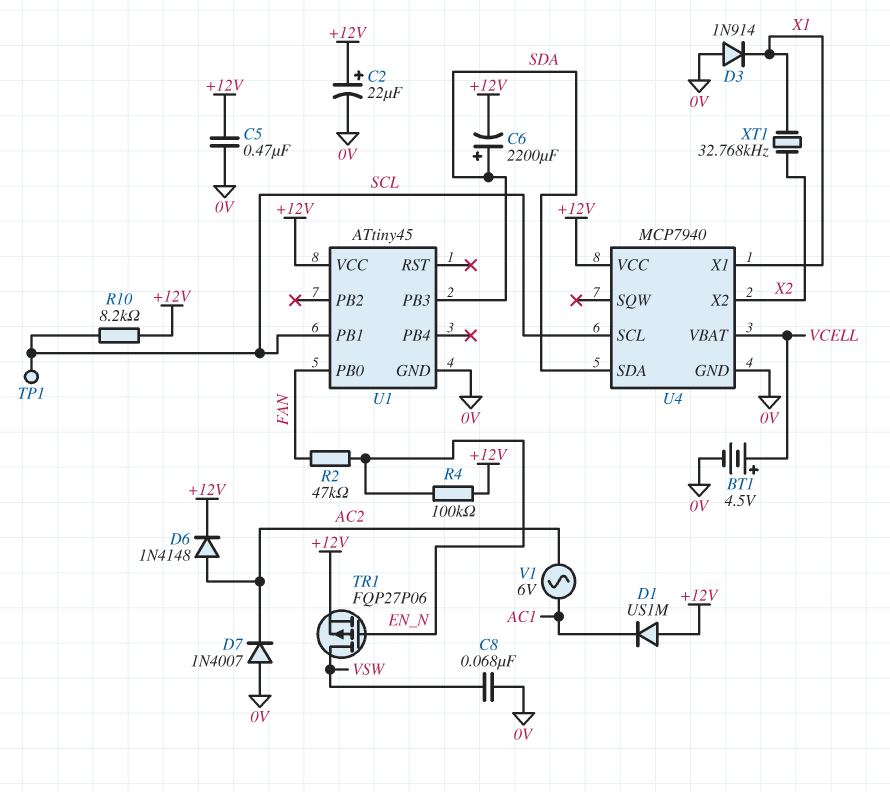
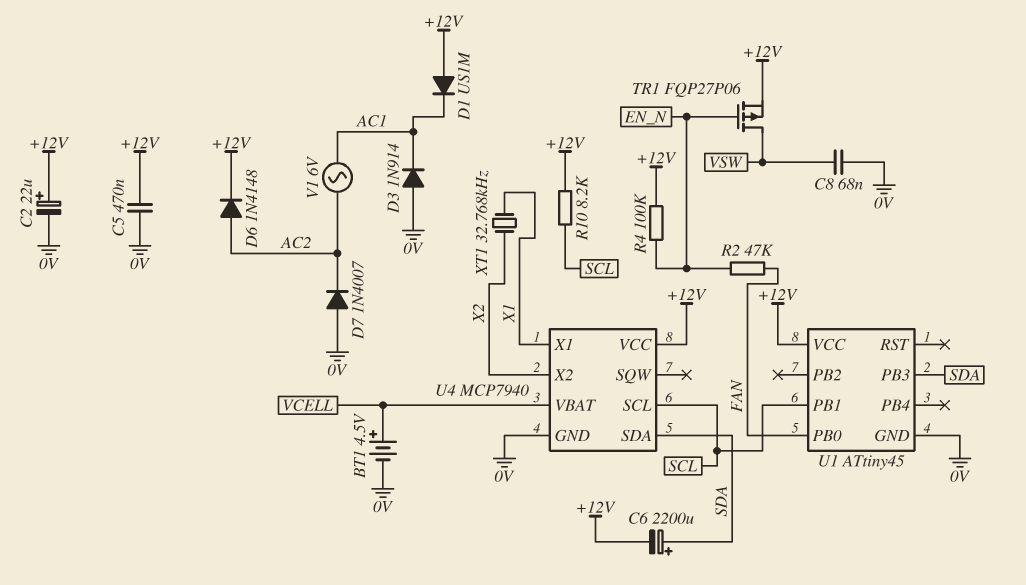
D3: diode 1N914 (A 0V, K X1) -> diode 1N914 (A 0V, K AC1)
TP1: test point (SCL) -> none

